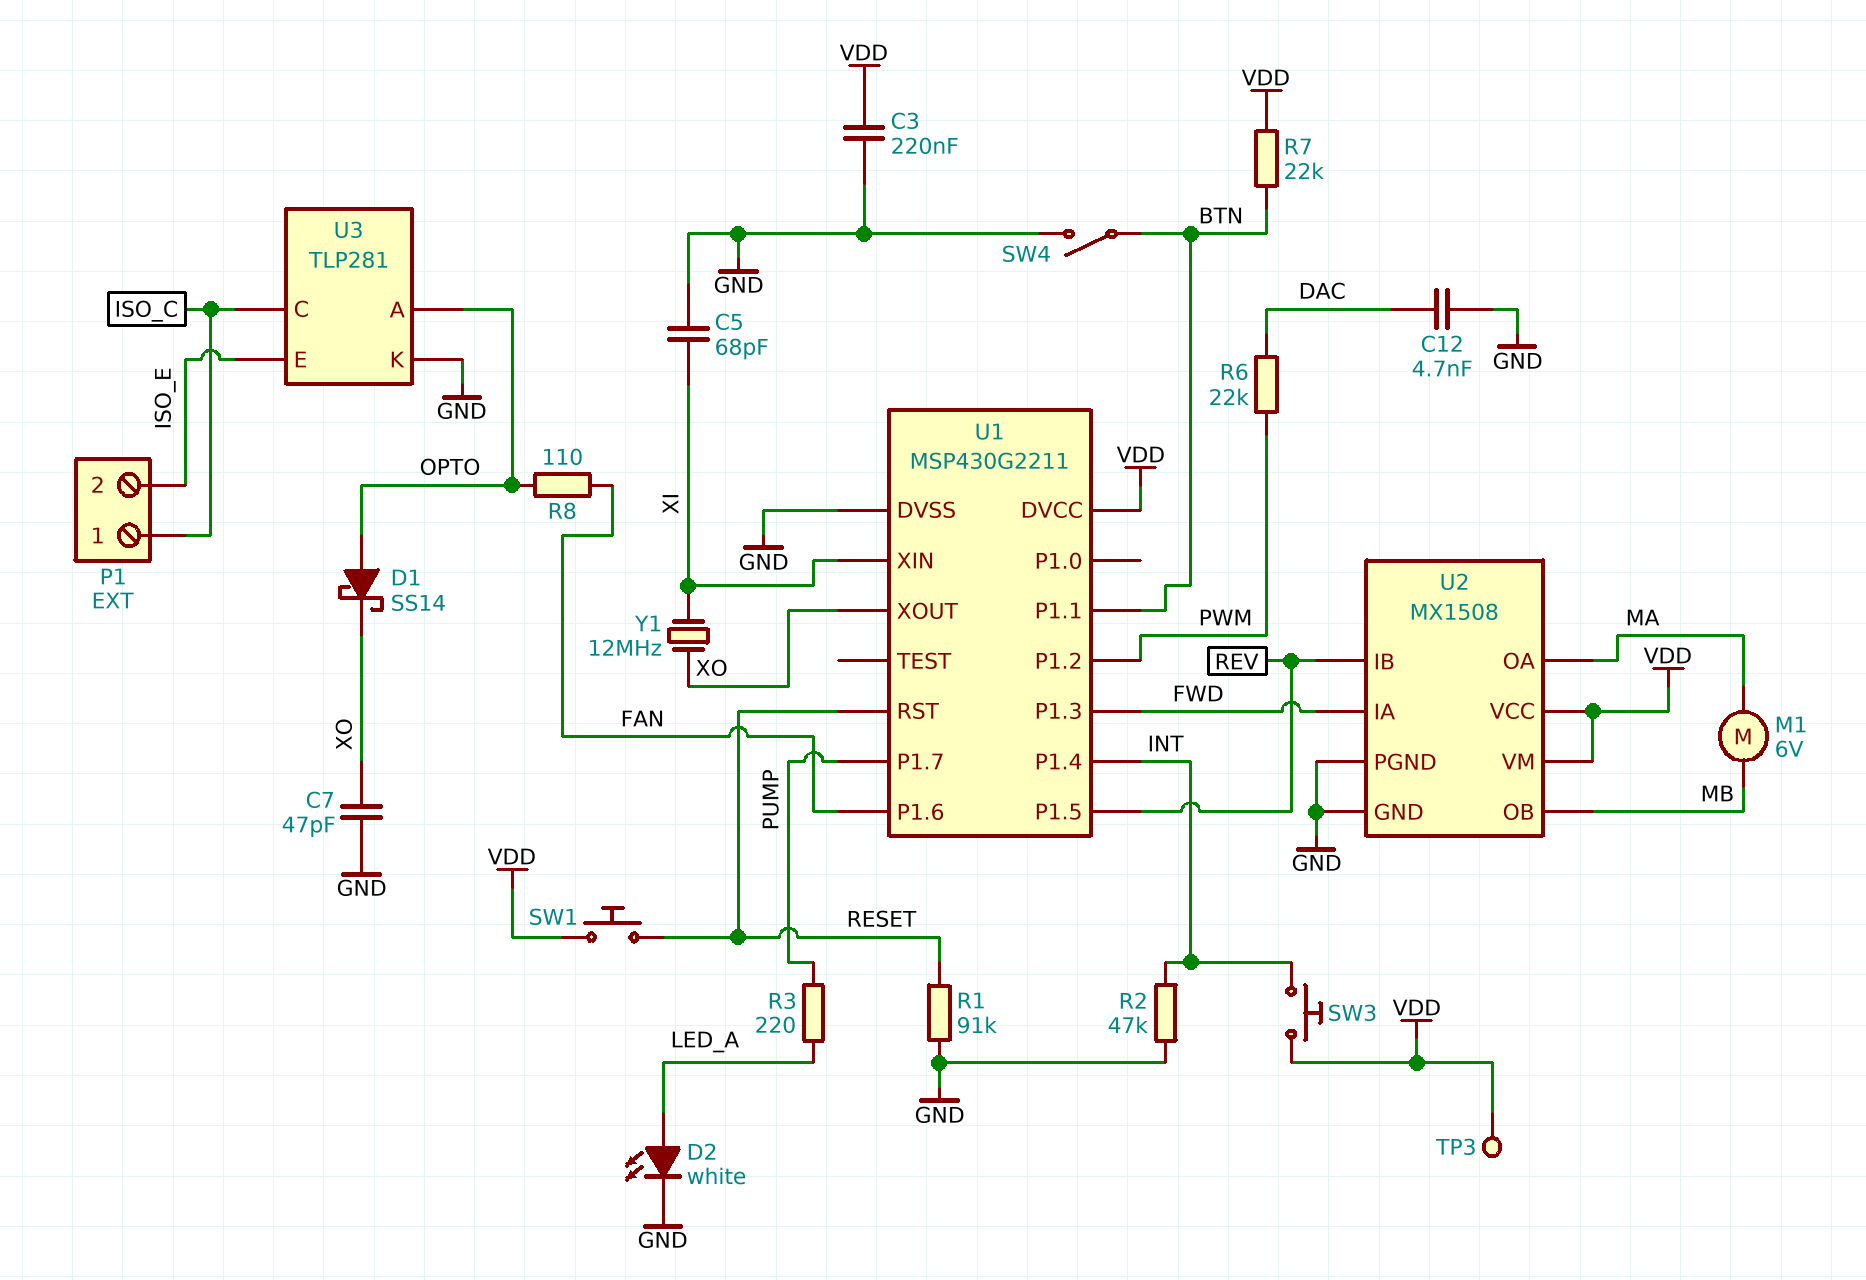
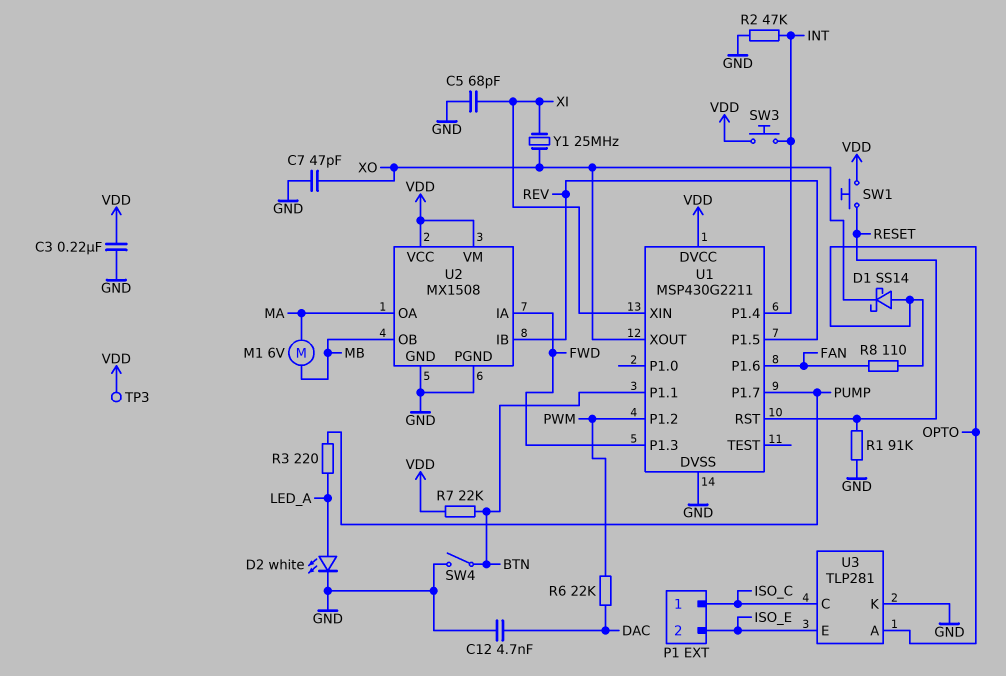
Y1: 12MHz (XI, XO) -> 25MHz (XI, XO)

